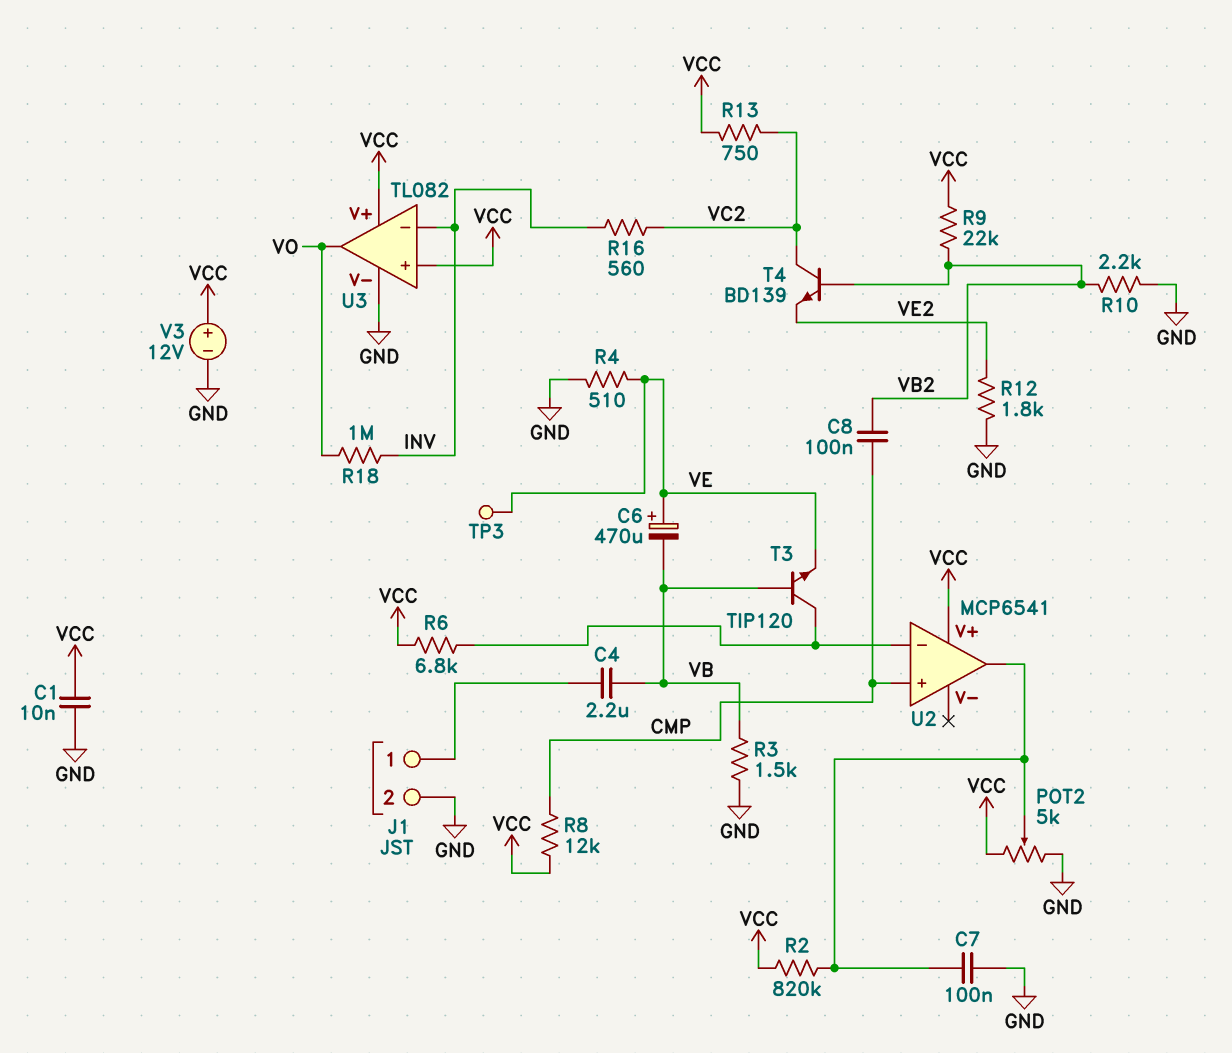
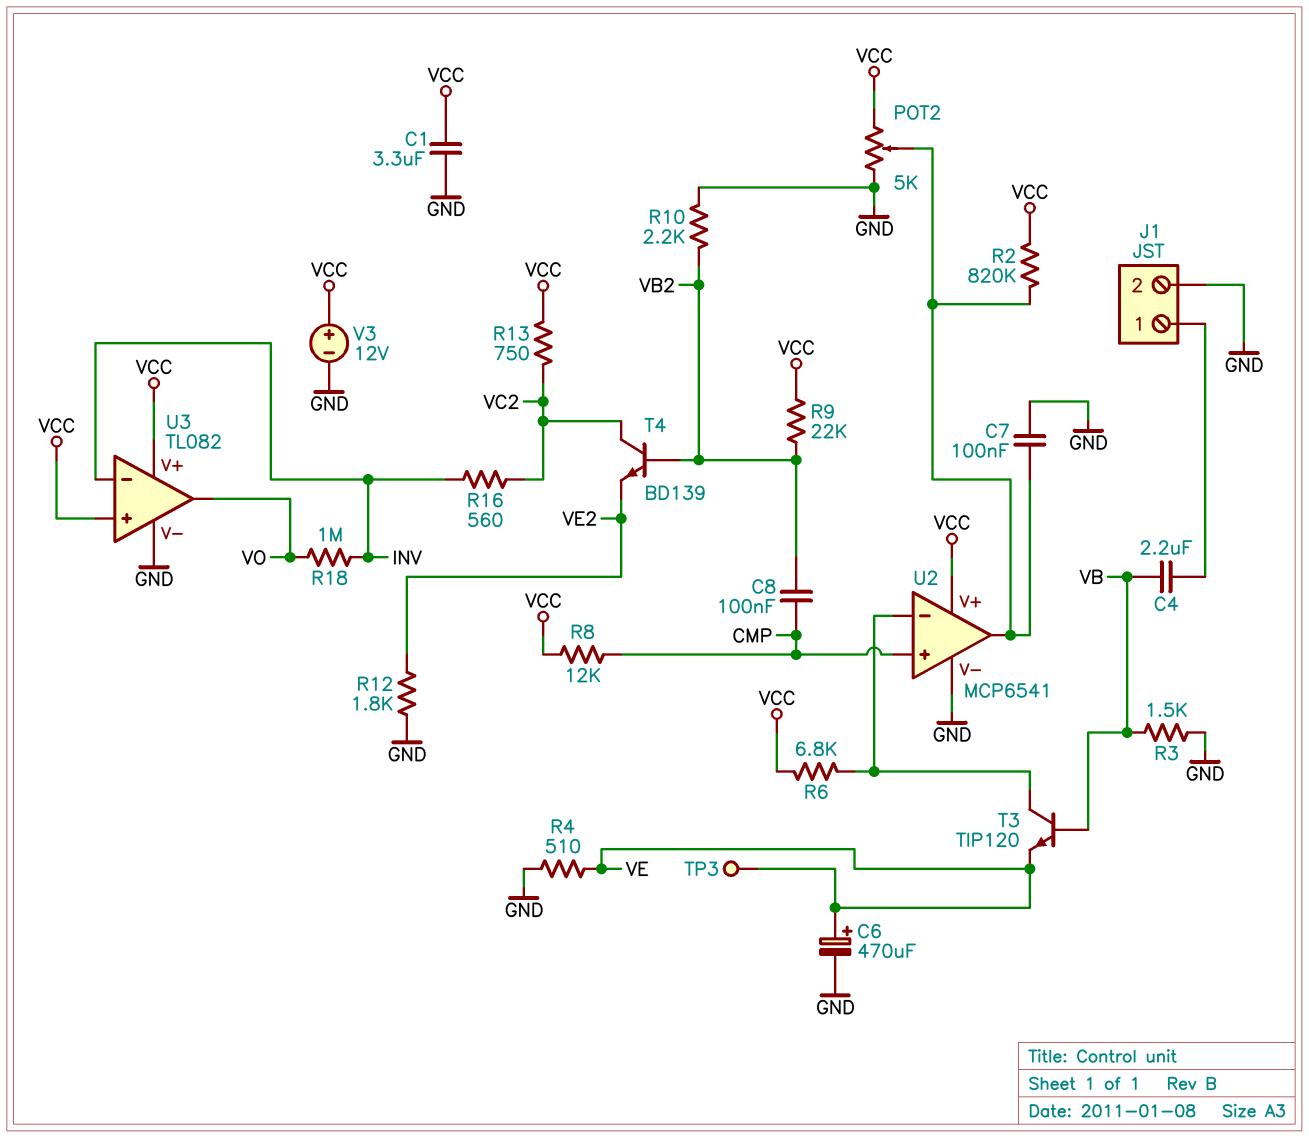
C1: 10nF (GND, VCC) -> 3.3uF (GND, VCC)
C6: 470uF (plus VE, minus VB) -> 470uF (plus VE, minus GND)
U2 pin V-: none -> GND

